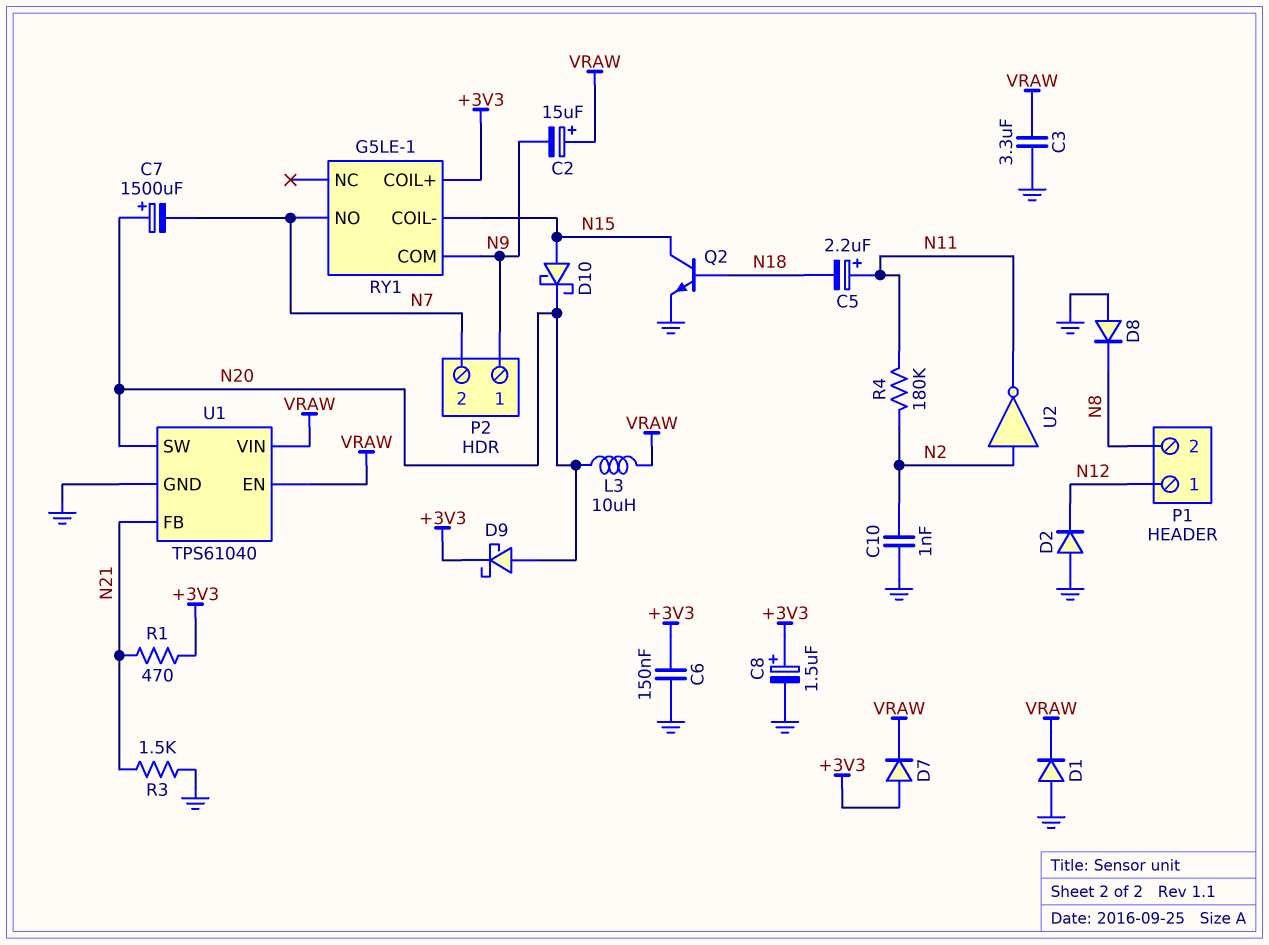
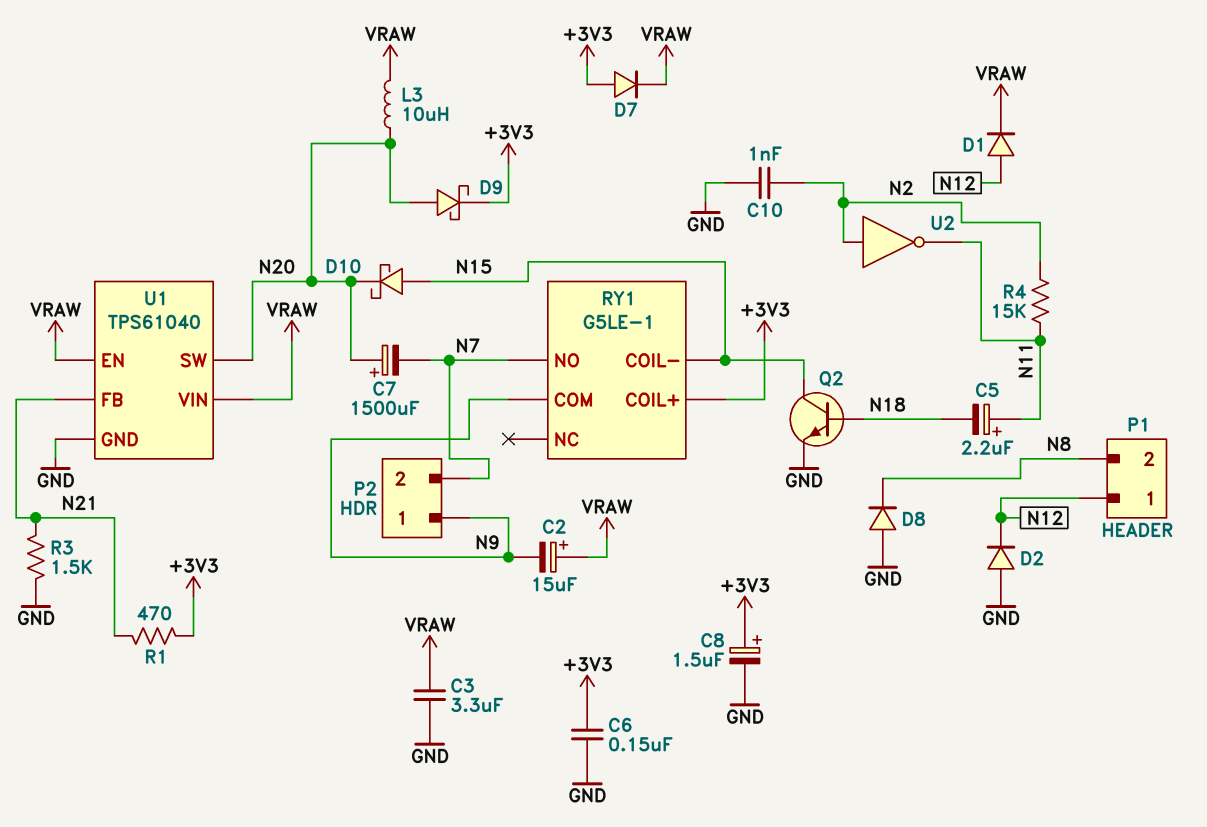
D1: diode (A GND, K VRAW) -> diode (A N12, K VRAW)
R4: 180k (N2, N11) -> 15k (N2, N11)

